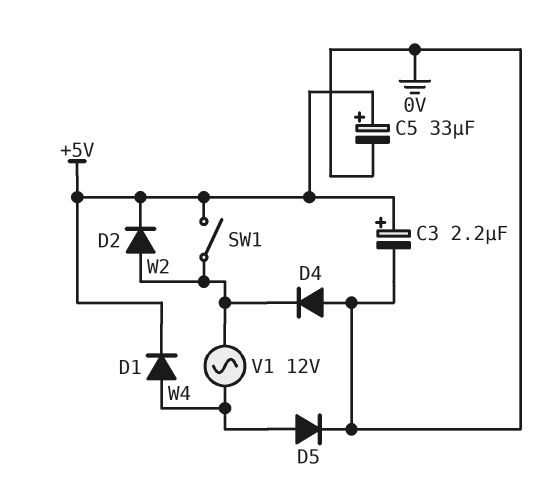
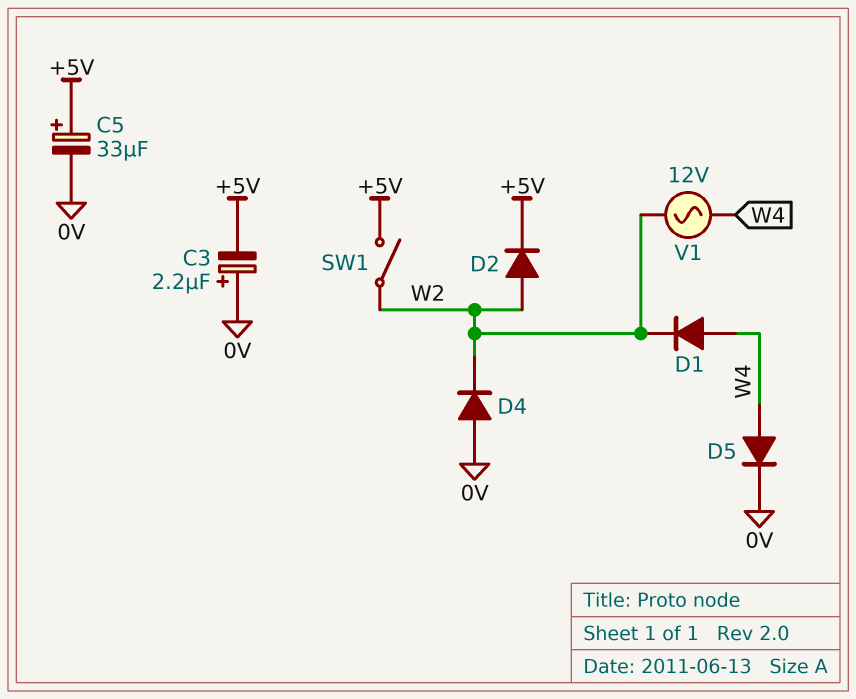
C3: 2.2uF (plus +5V, minus 0V) -> 2.2uF (plus 0V, minus +5V)
D1: diode (A W4, K +5V) -> diode (A W4, K W2)

